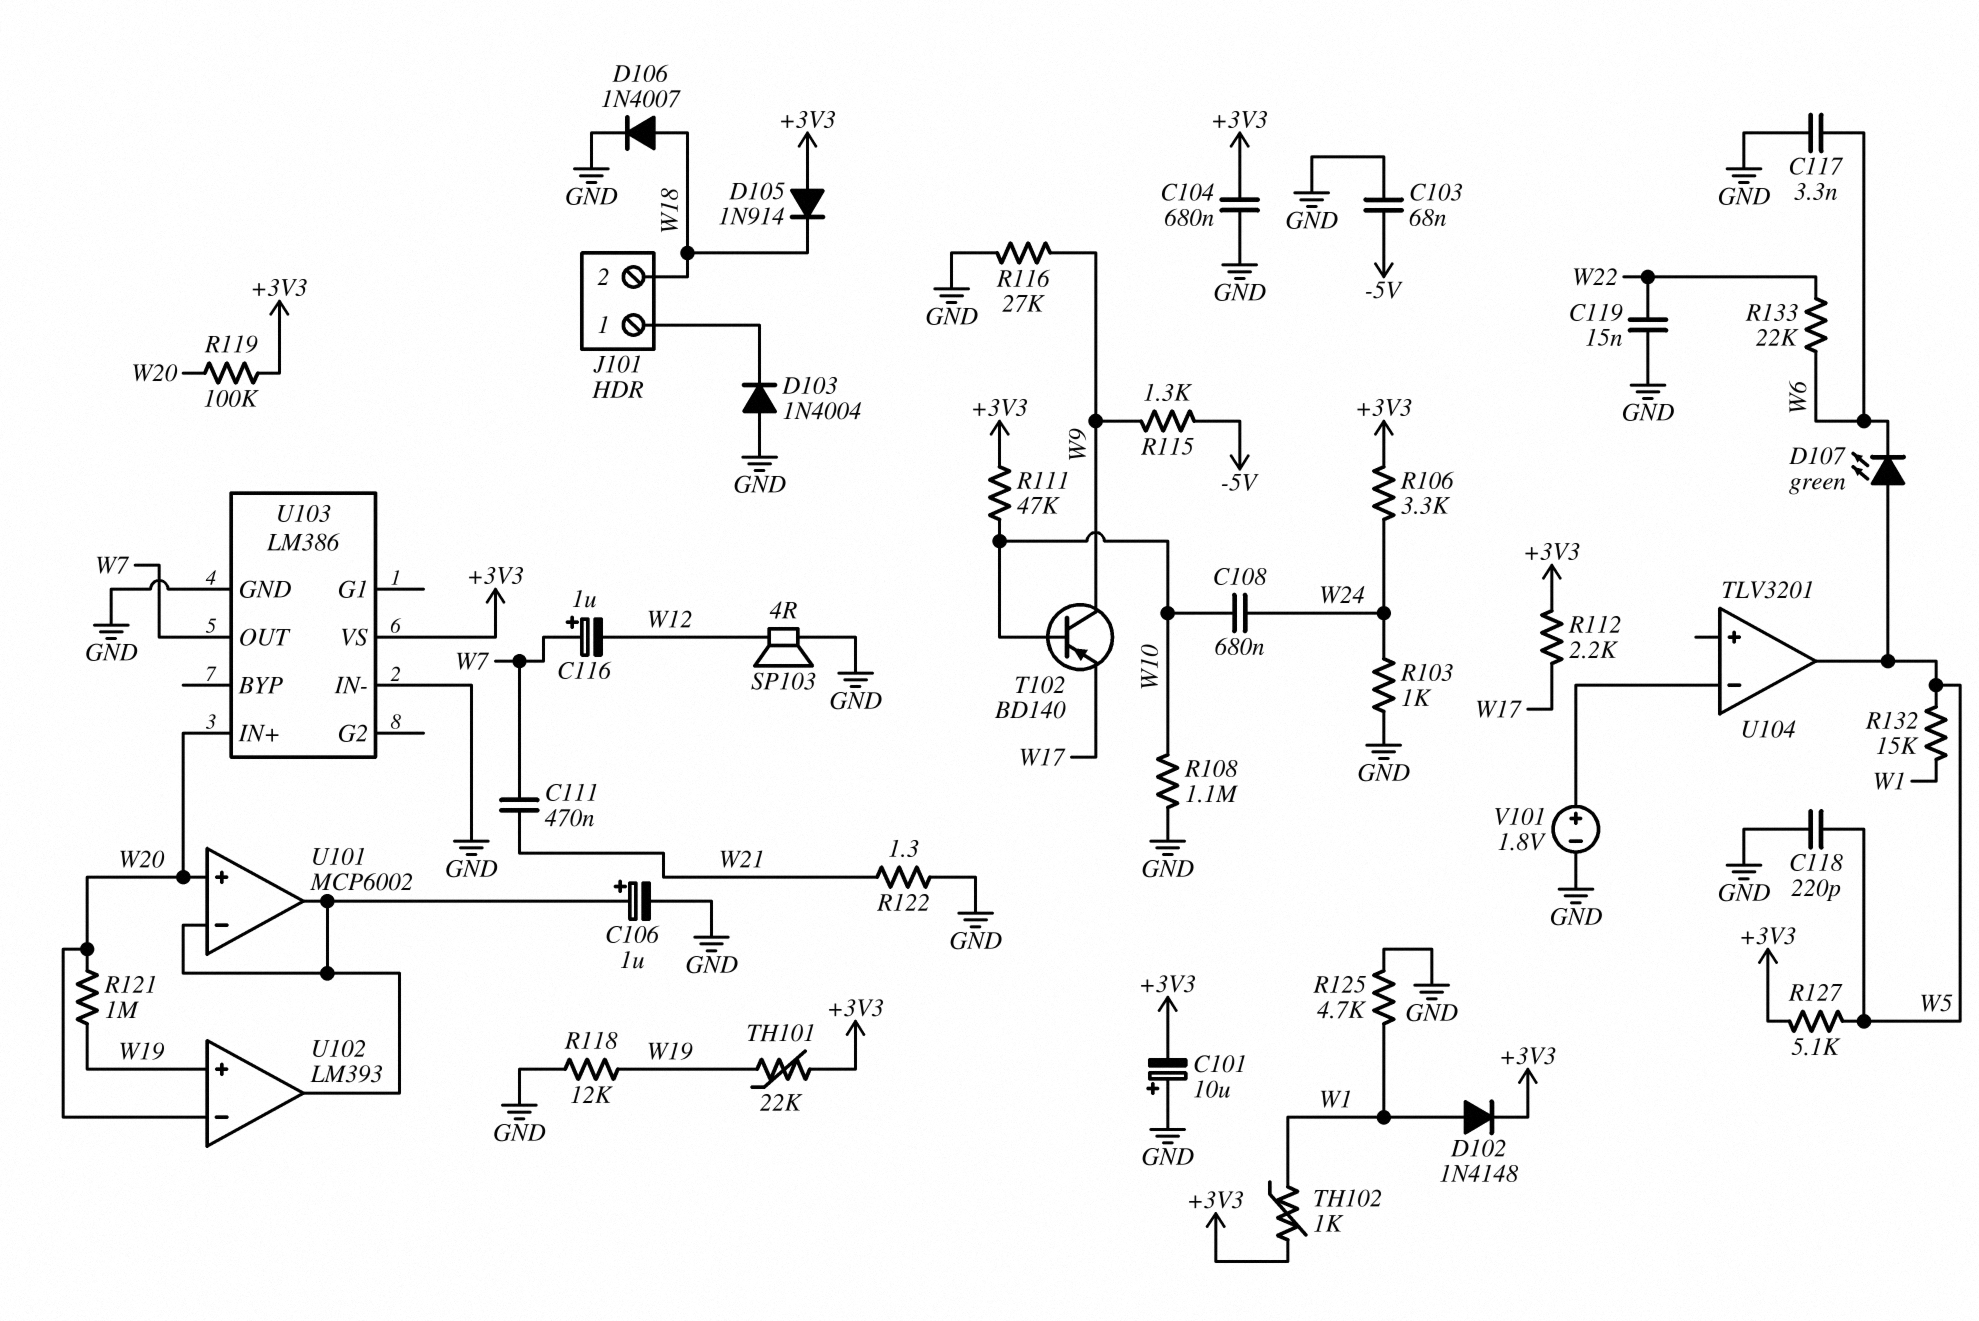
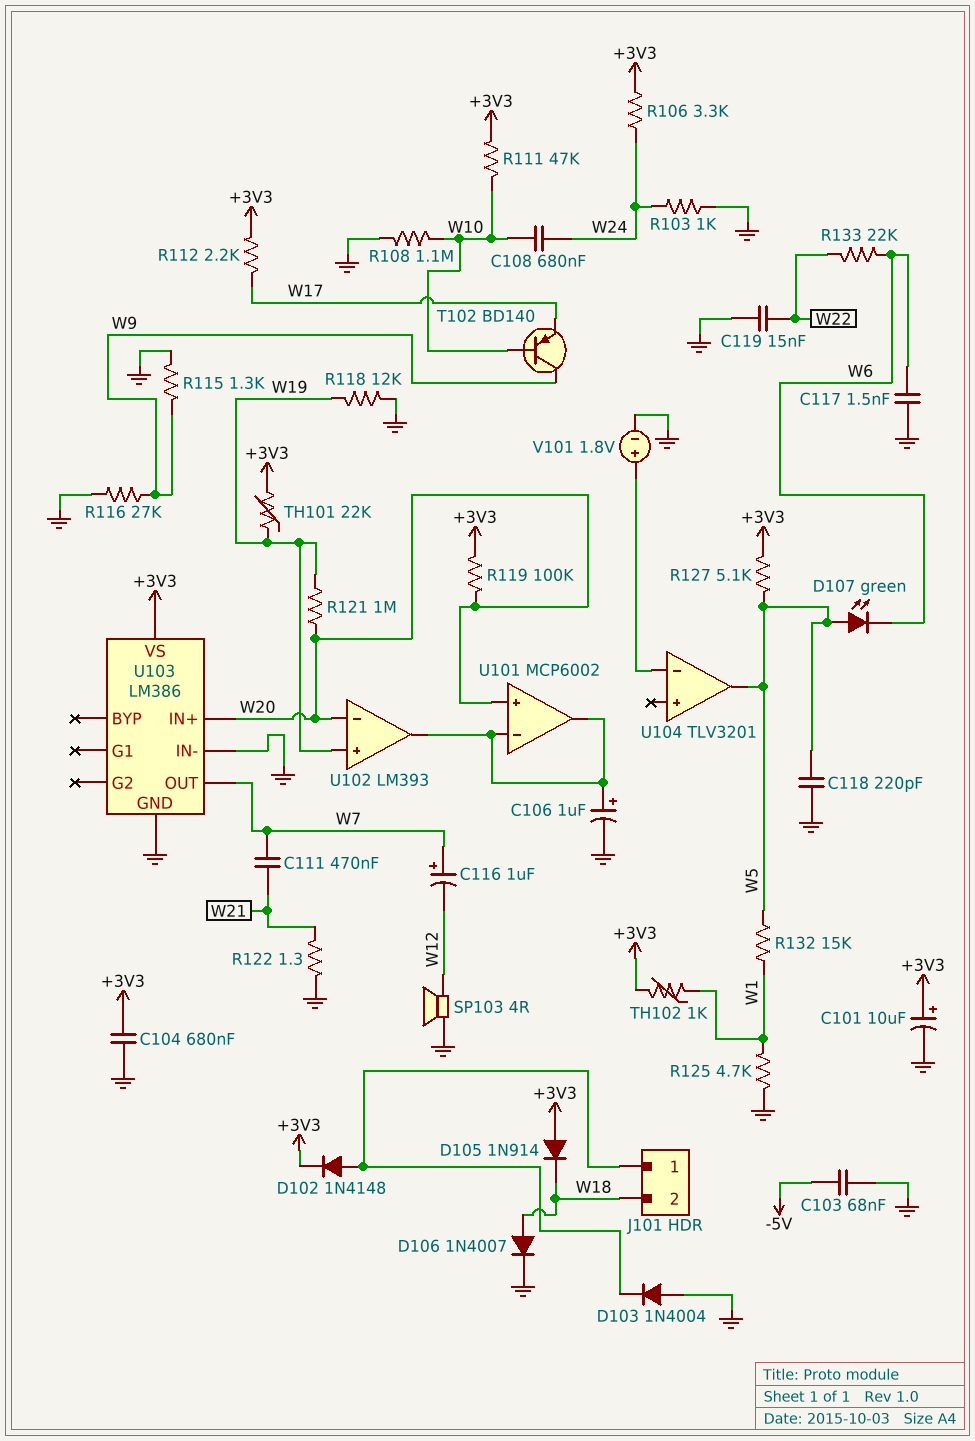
C101: 10uF (plus GND, minus +3V3) -> 10uF (plus +3V3, minus GND)
C117: 3.3nF (GND, W6) -> 1.5nF (GND, W6)
D102: diode 1N4148 (A W1, K +3V3) -> diode 1N4148 (A J101/1, K +3V3)
R115: 1.3k (-5V, W9) -> 1.3k (GND, W9)

